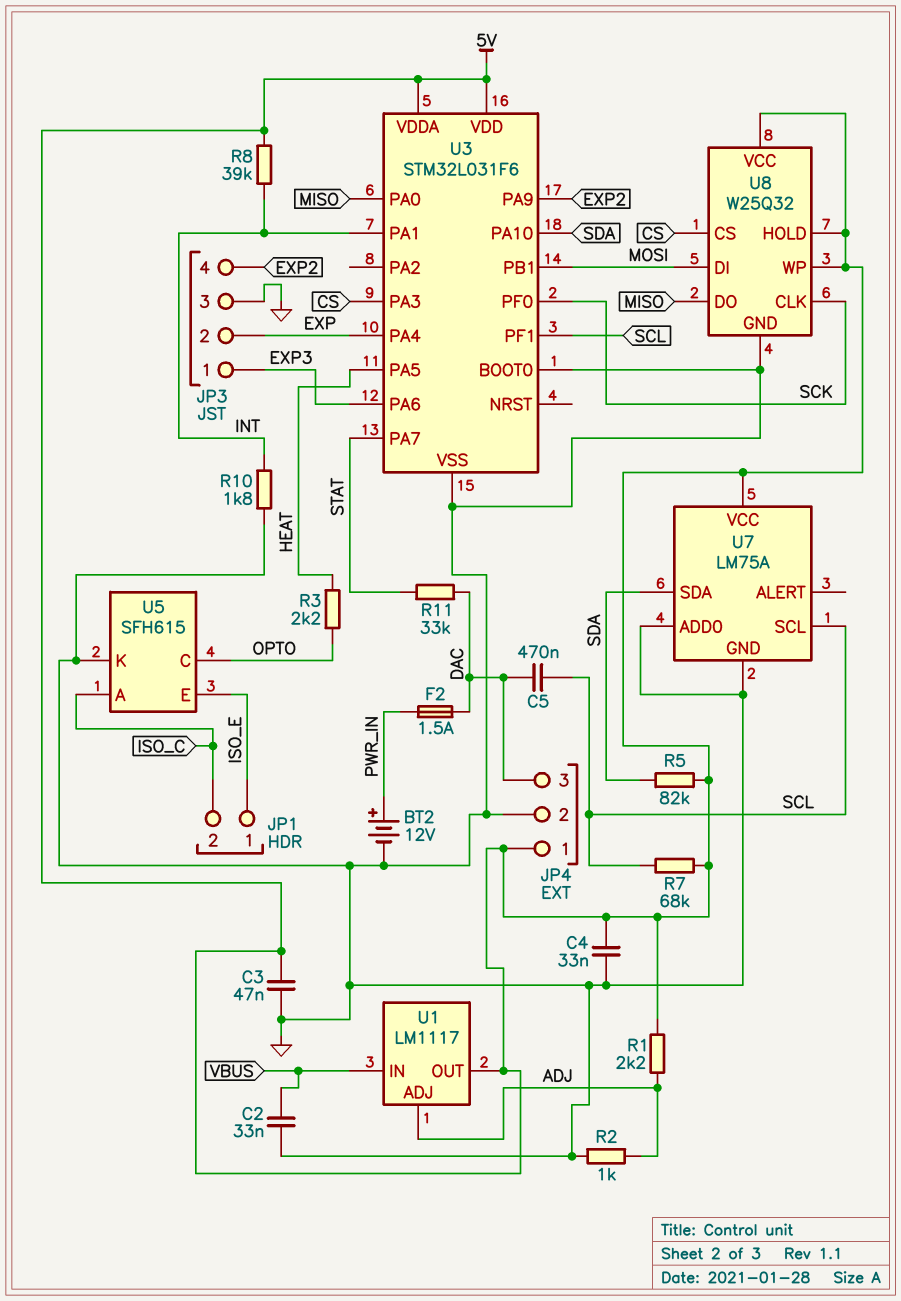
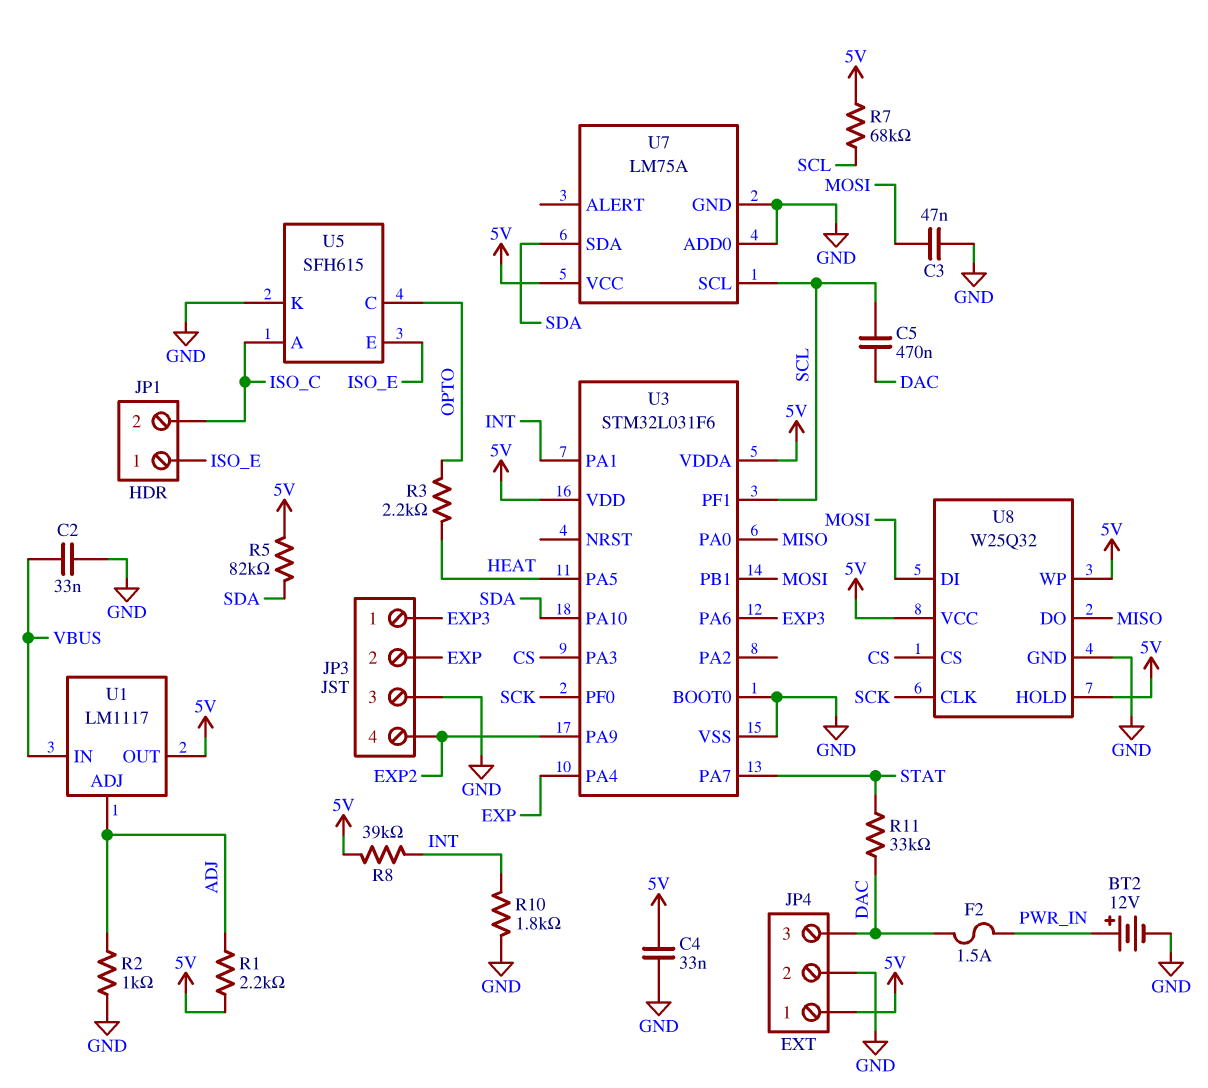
C3: 47nF (5V, GND) -> 47nF (GND, MOSI)

